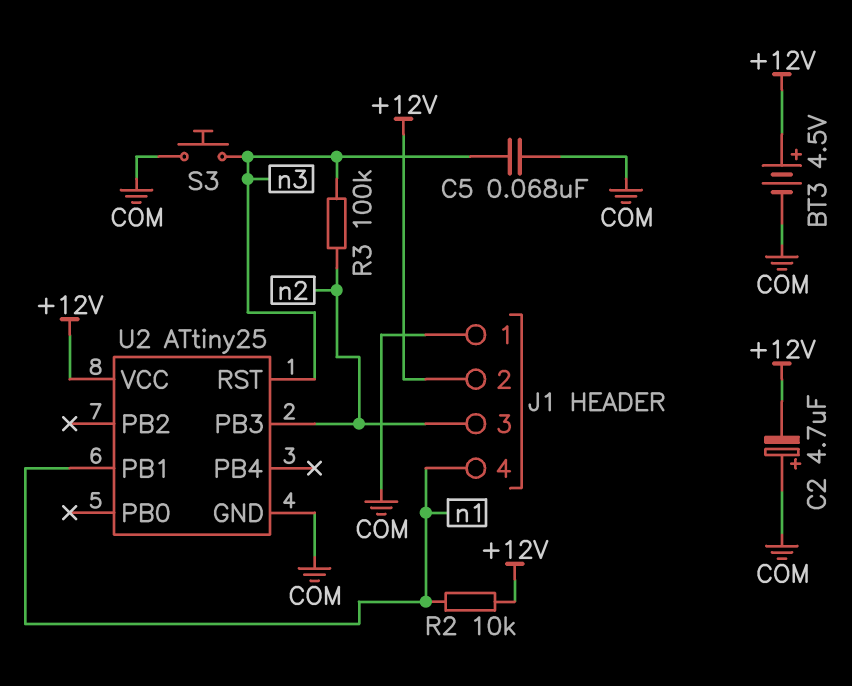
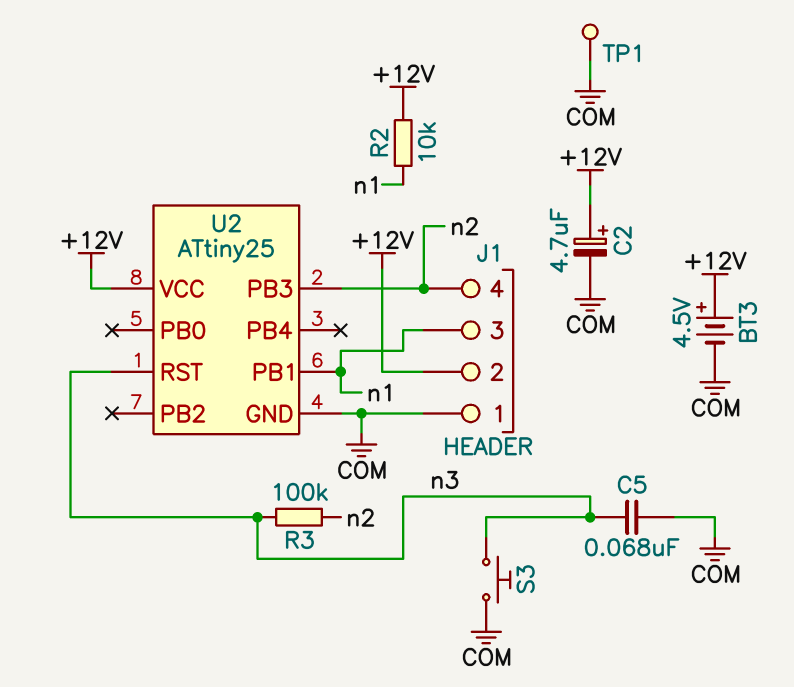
C2: 4.7uF (plus COM, minus +12V) -> 4.7uF (plus +12V, minus COM)
J1 pin 3: n2 -> n1
J1 pin 4: n1 -> n2
TP1: none -> test point (COM)

